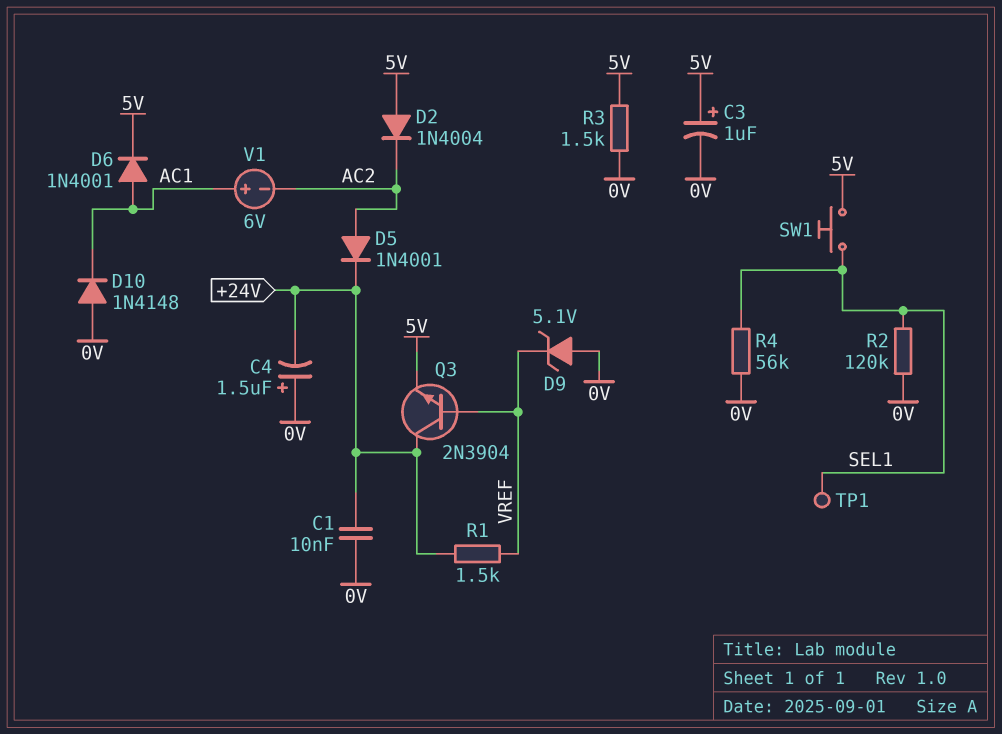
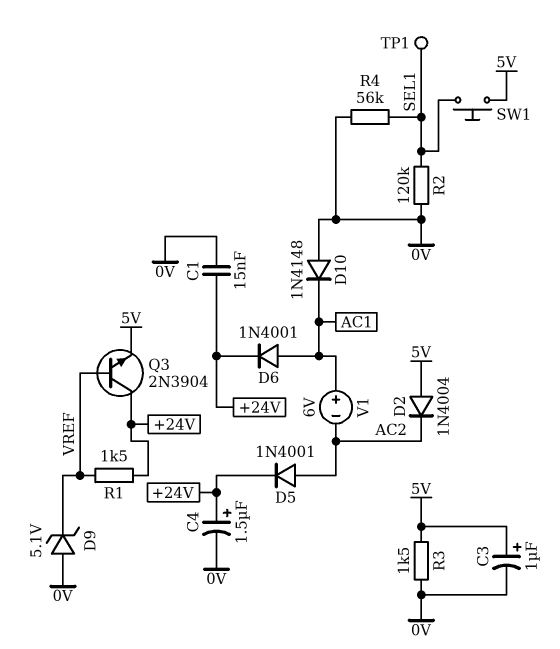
C1: 10nF (+24V, 0V) -> 15nF (+24V, 0V)
C4: 1.5uF (plus 0V, minus +24V) -> 1.5uF (plus +24V, minus 0V)
D6: diode 1N4001 (A AC1, K 5V) -> diode 1N4001 (A AC1, K +24V)

